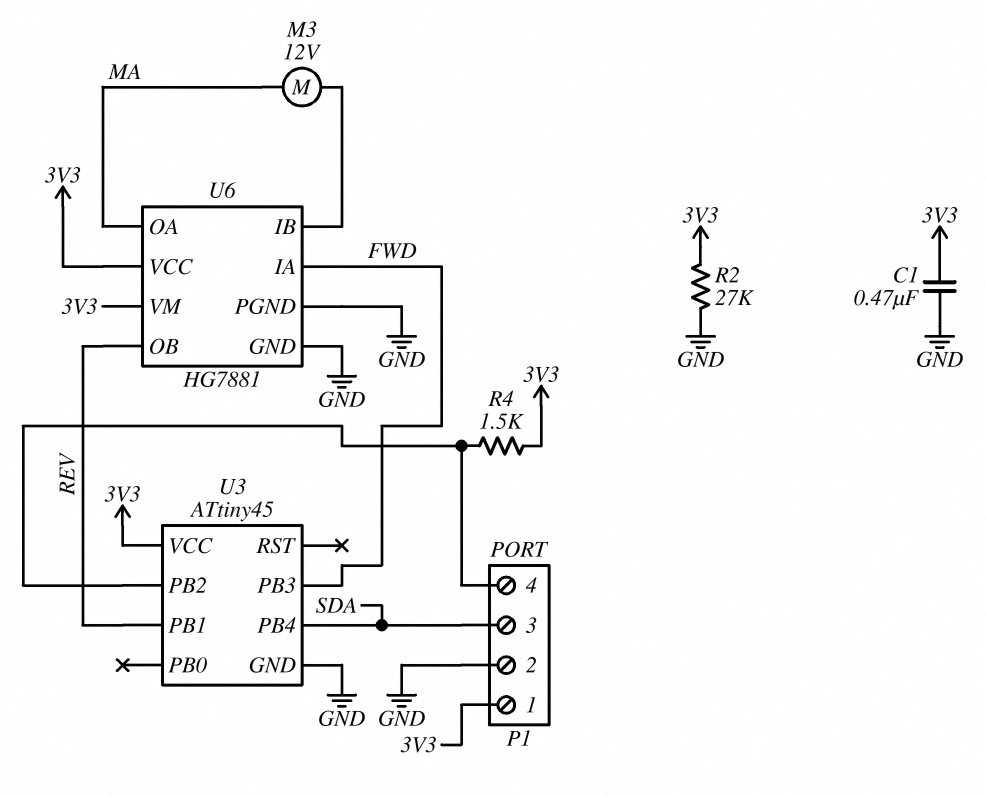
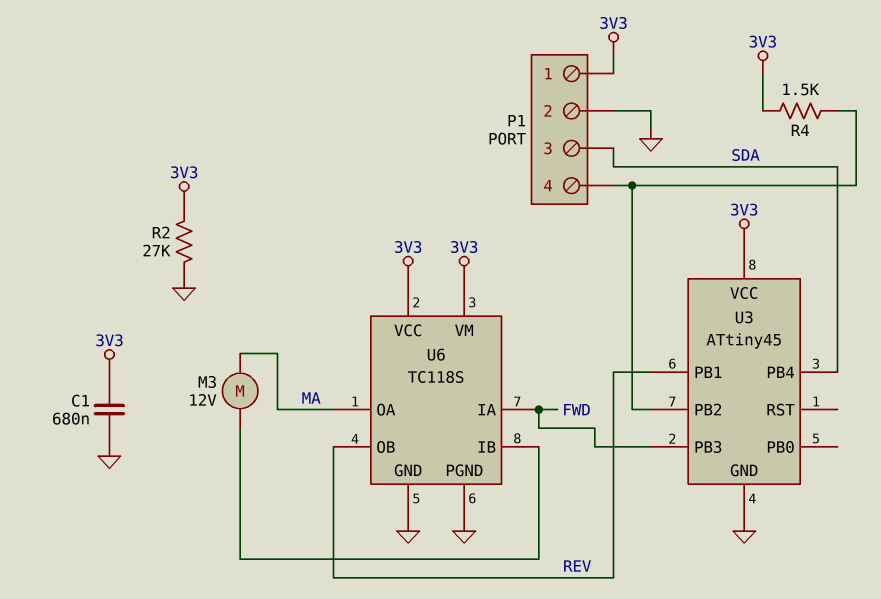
C1: 470nF (3V3, GND) -> 680nF (3V3, GND)
U6: HG7881 -> TC118S

